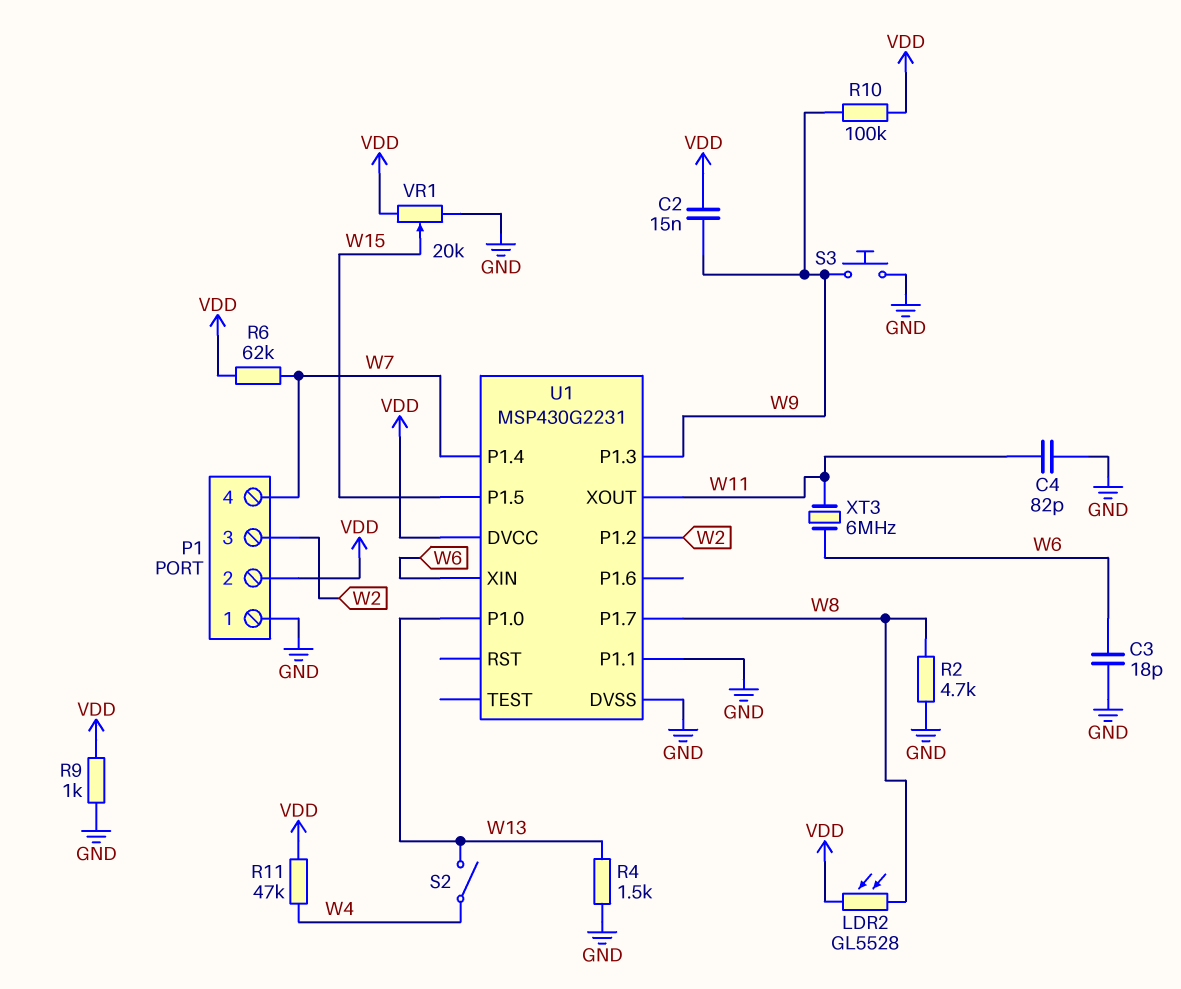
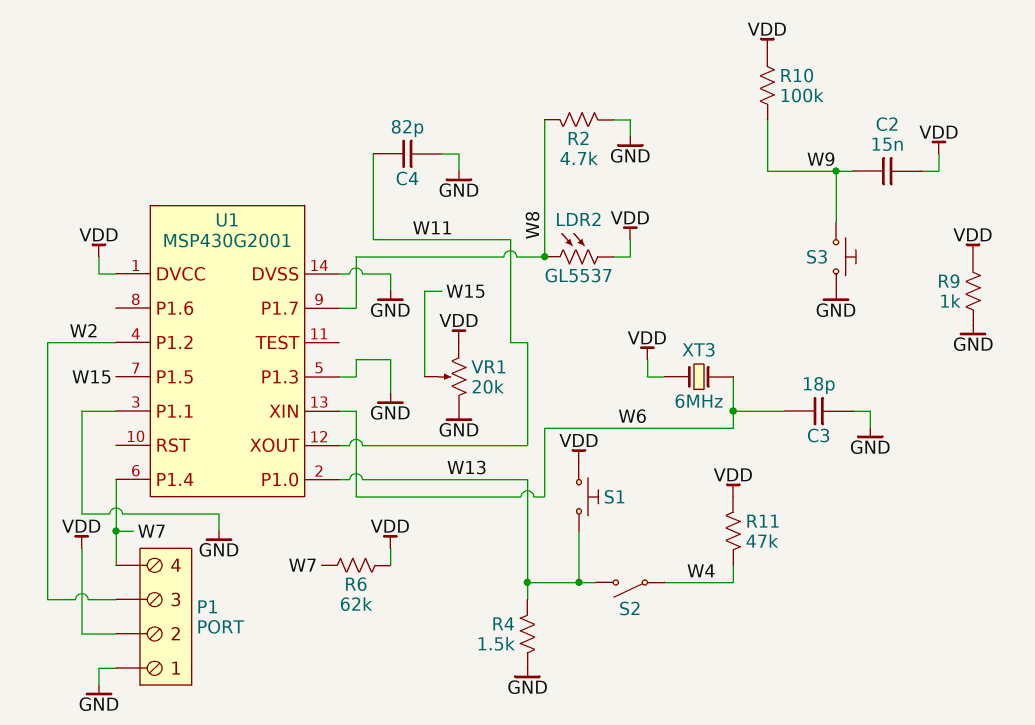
LDR2: GL5528 (VDD, W8) -> GL5537 (VDD, W8)
S1: none -> button (VDD, W13)
U1: MSP430G2231 -> MSP430G2001
U1 pin P1.3: W9 -> GND
XT3: 6MHz (W6, W11) -> 6MHz (VDD, W6)

